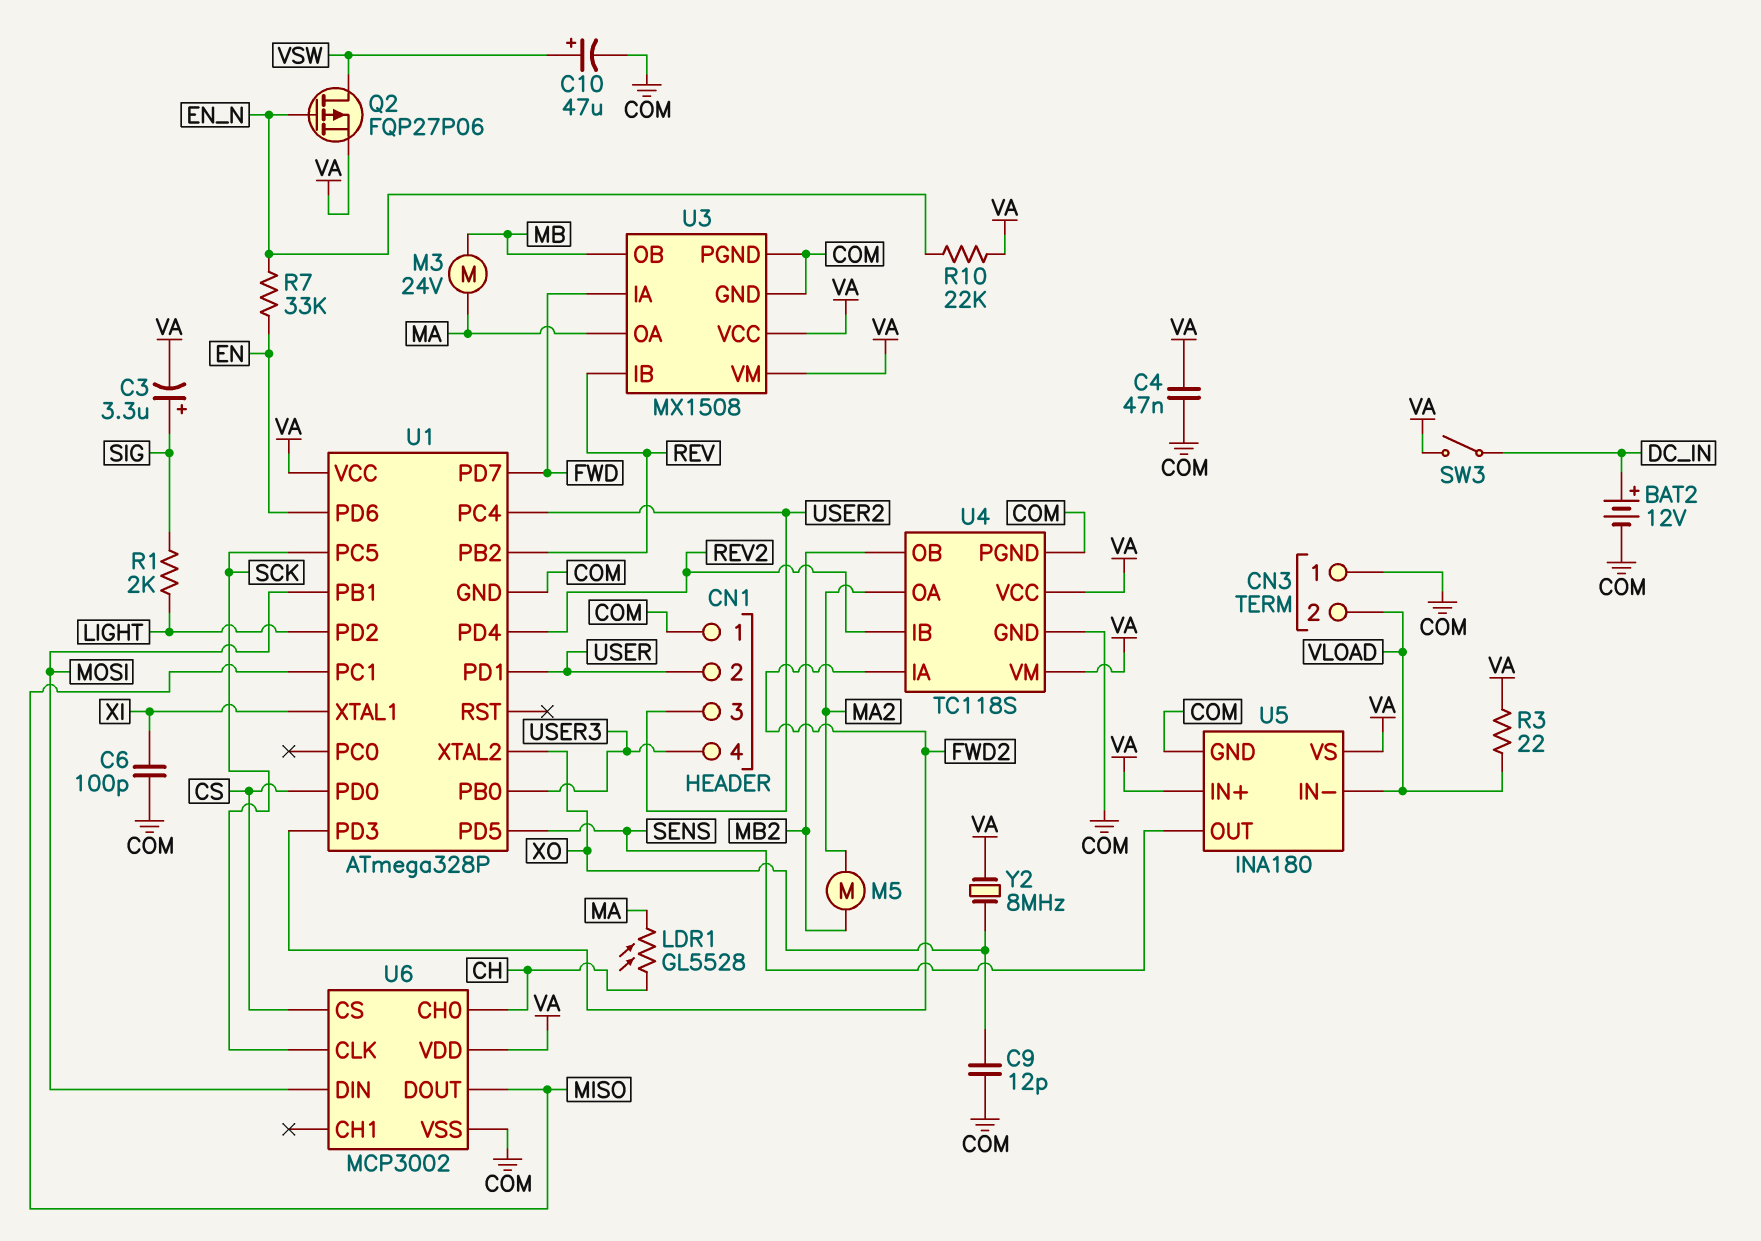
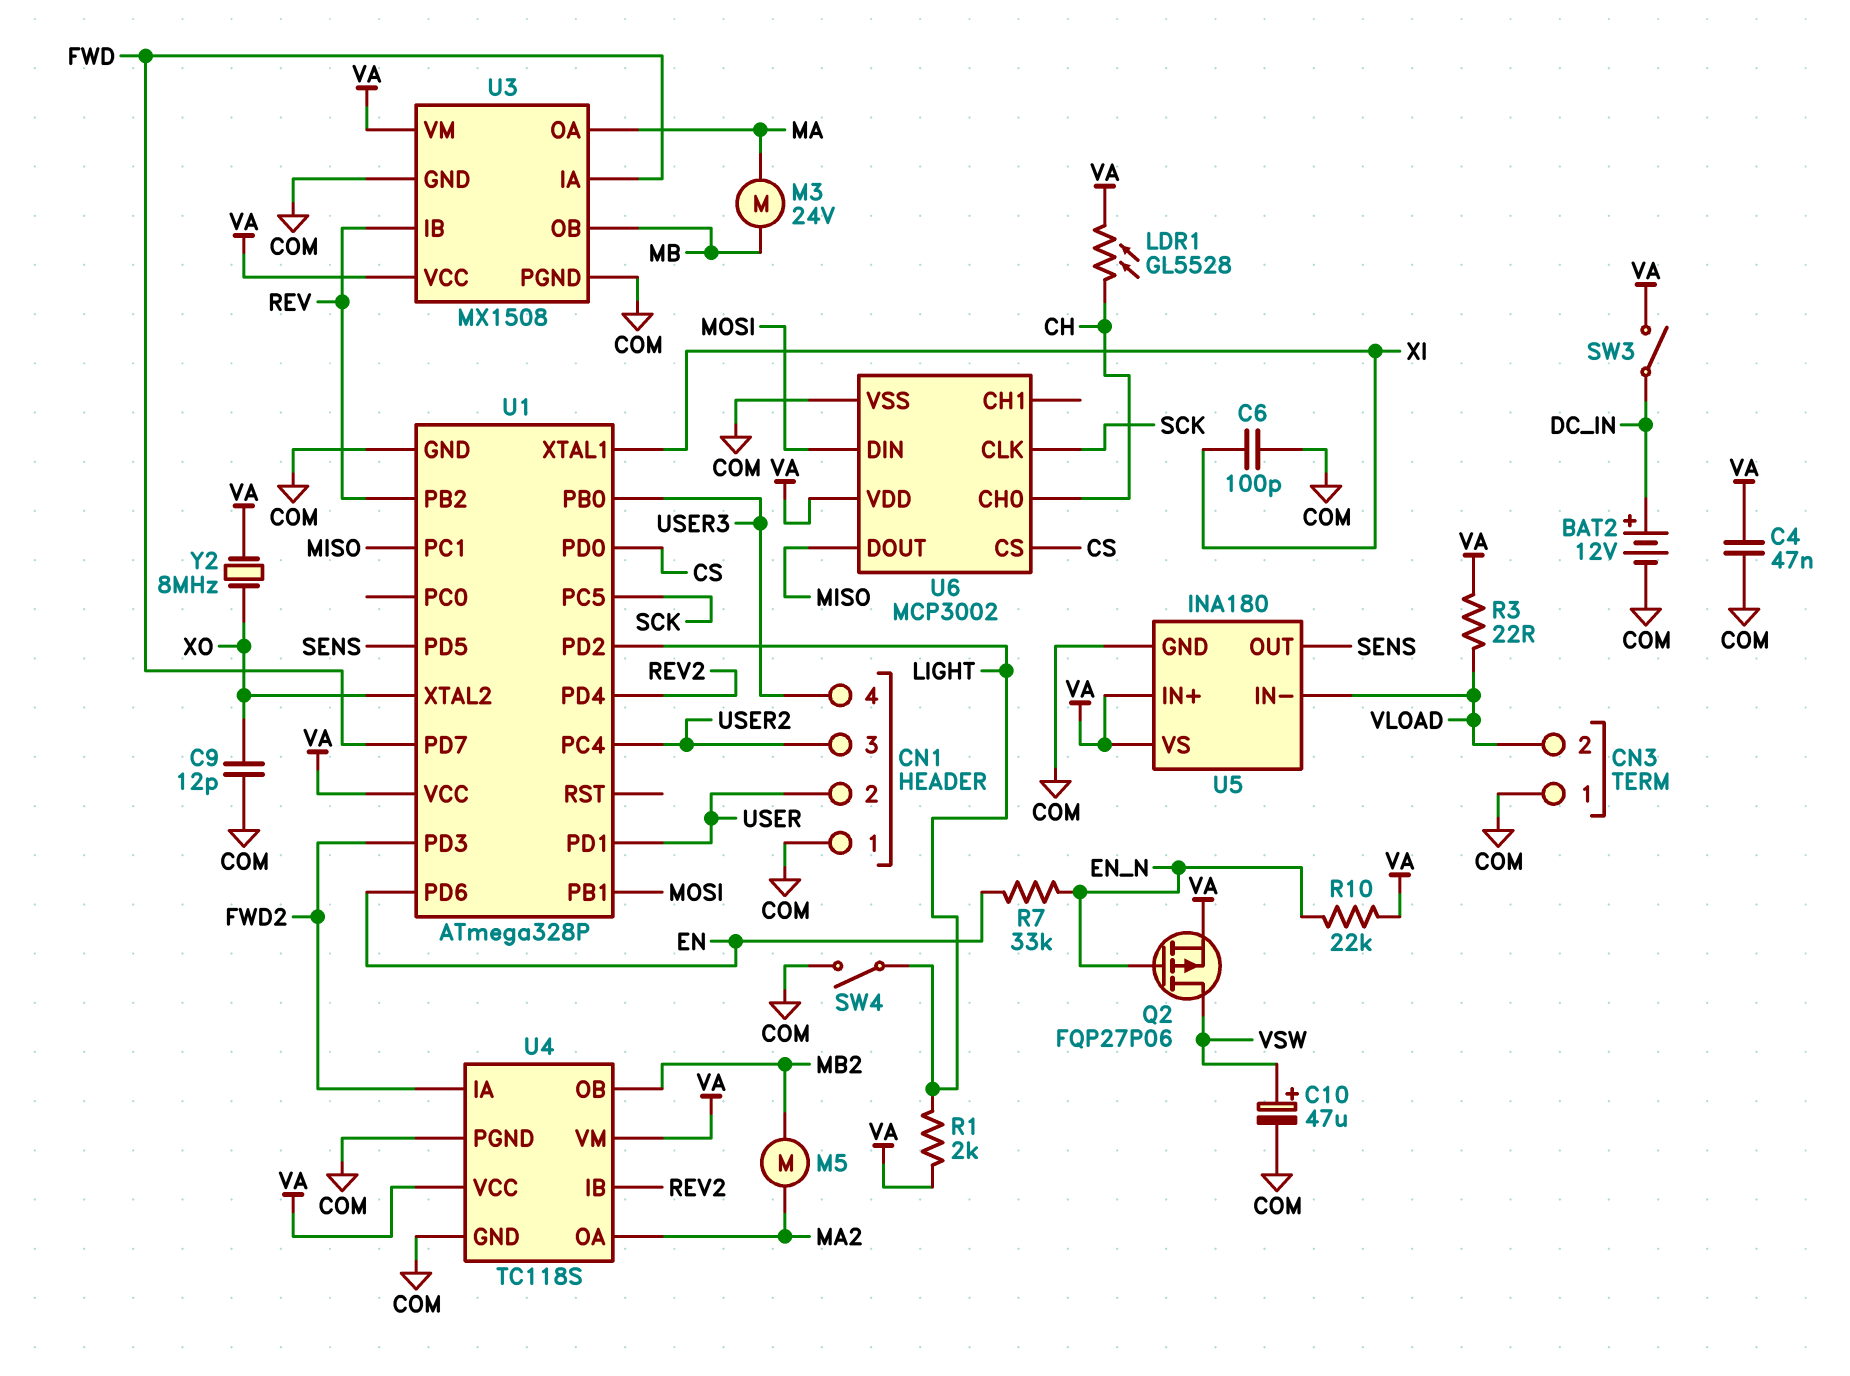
C3: 3.3uF (plus SIG, minus VA) -> none
LDR1: GL5528 (CH, MA) -> GL5528 (CH, VA)
R1: 2k (LIGHT, SIG) -> 2k (LIGHT, VA)
SW4: none -> switch (COM, LIGHT)

